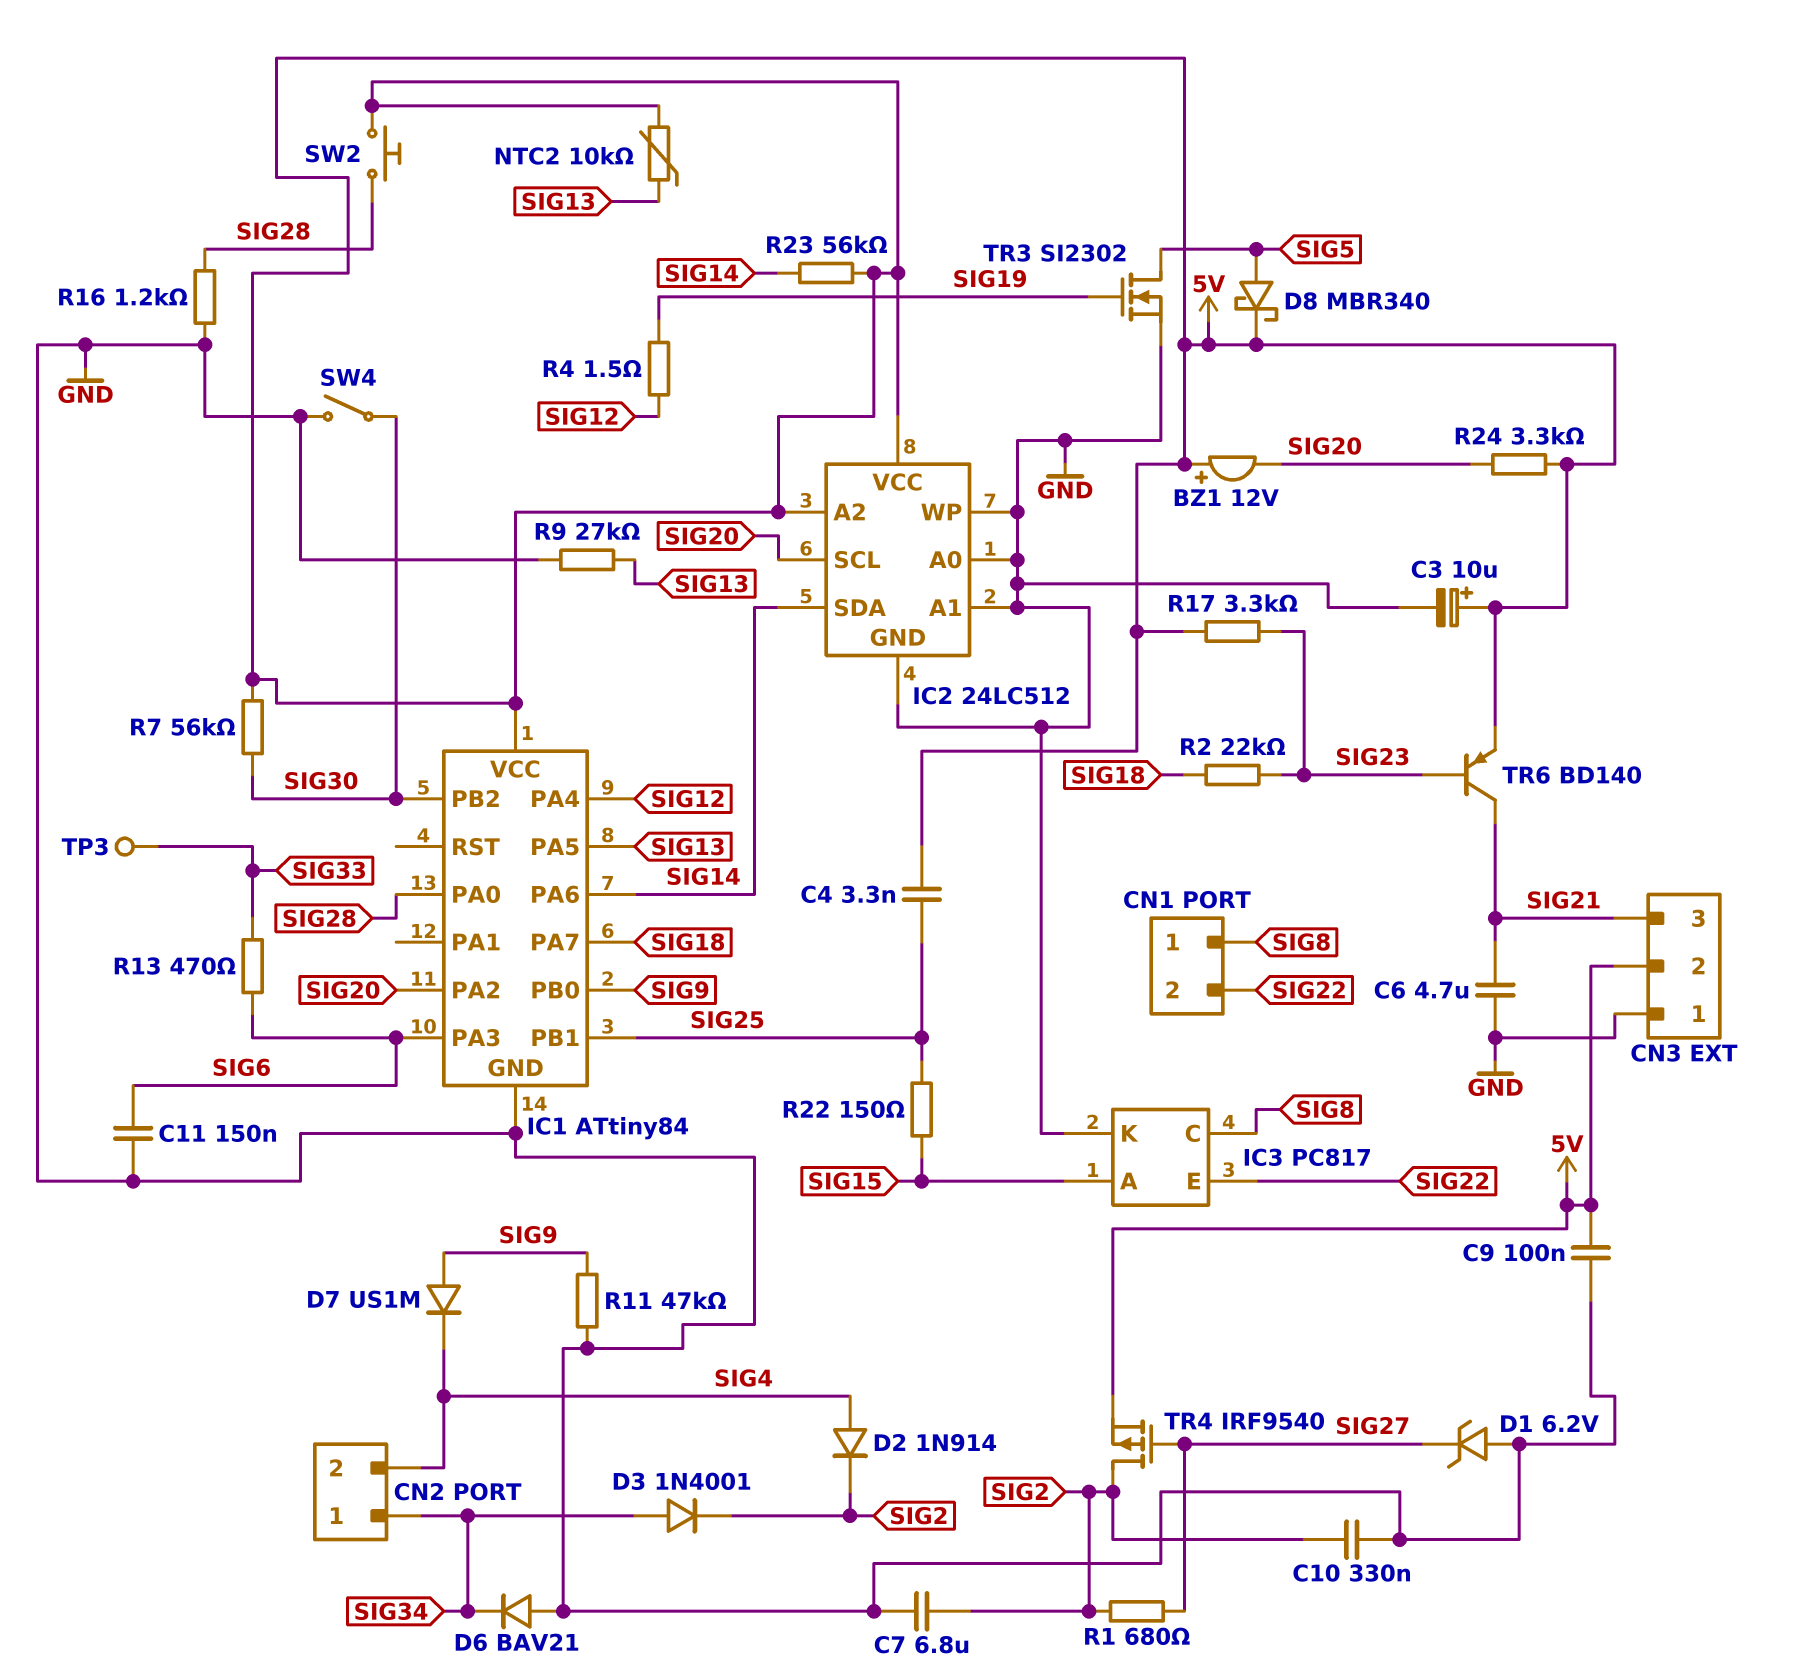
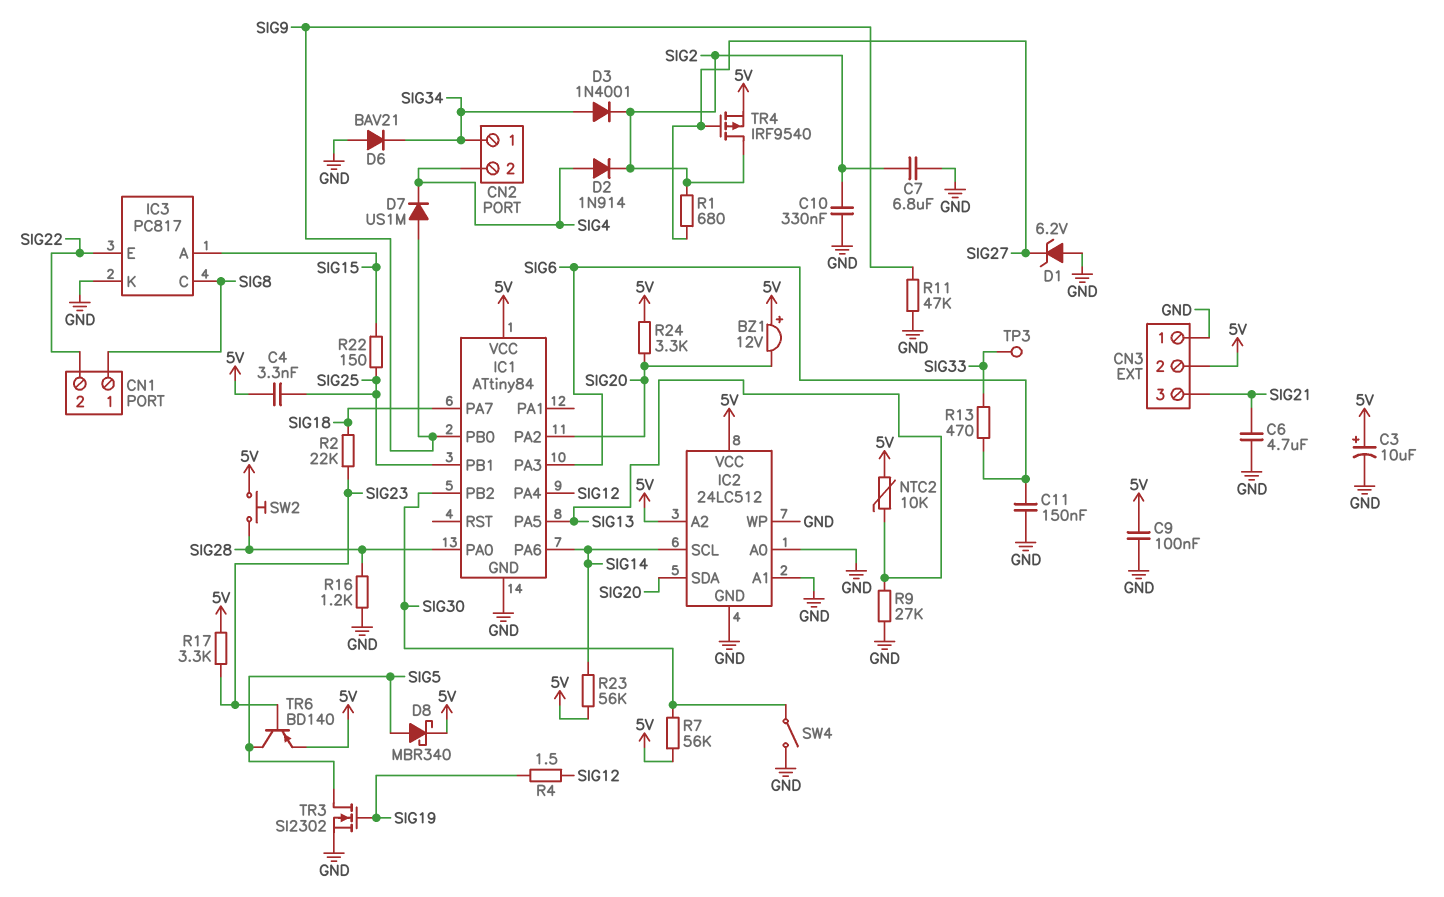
IC2 pin SCL: SIG20 -> SIG14
IC2 pin SDA: SIG14 -> SIG20
TR6: PNP BD140 (B SIG23, C SIG21, E 5V) -> PNP BD140 (B SIG23, C SIG5, E 5V)

